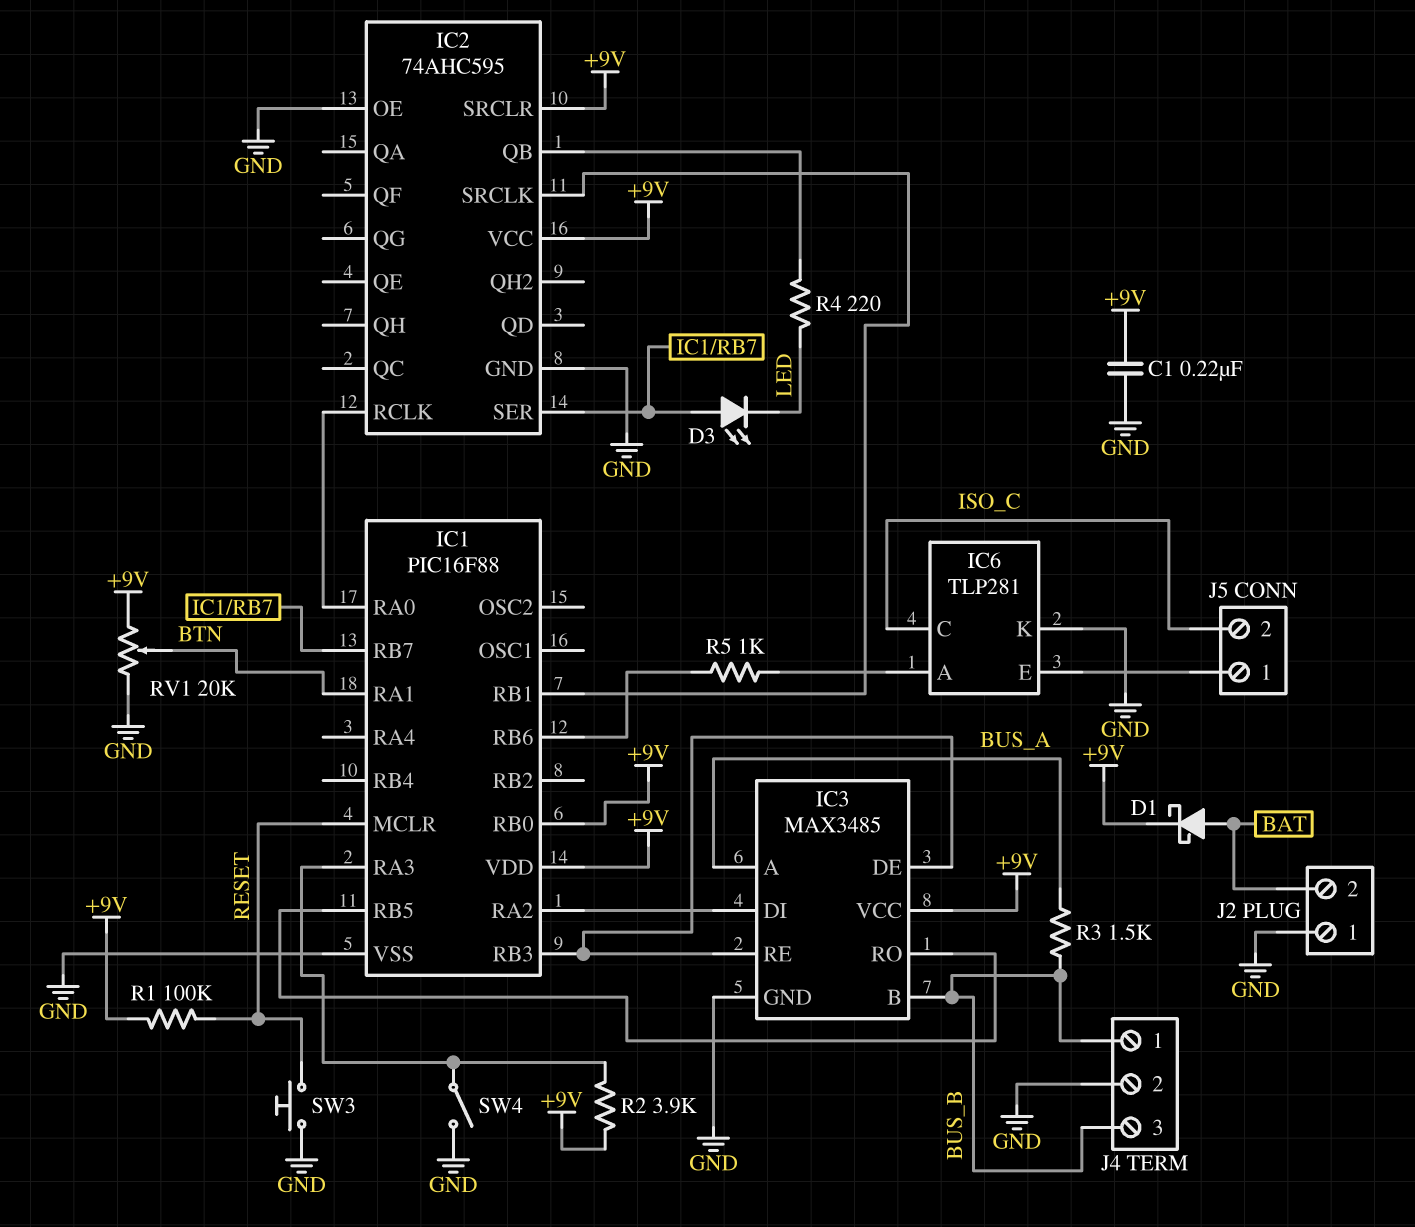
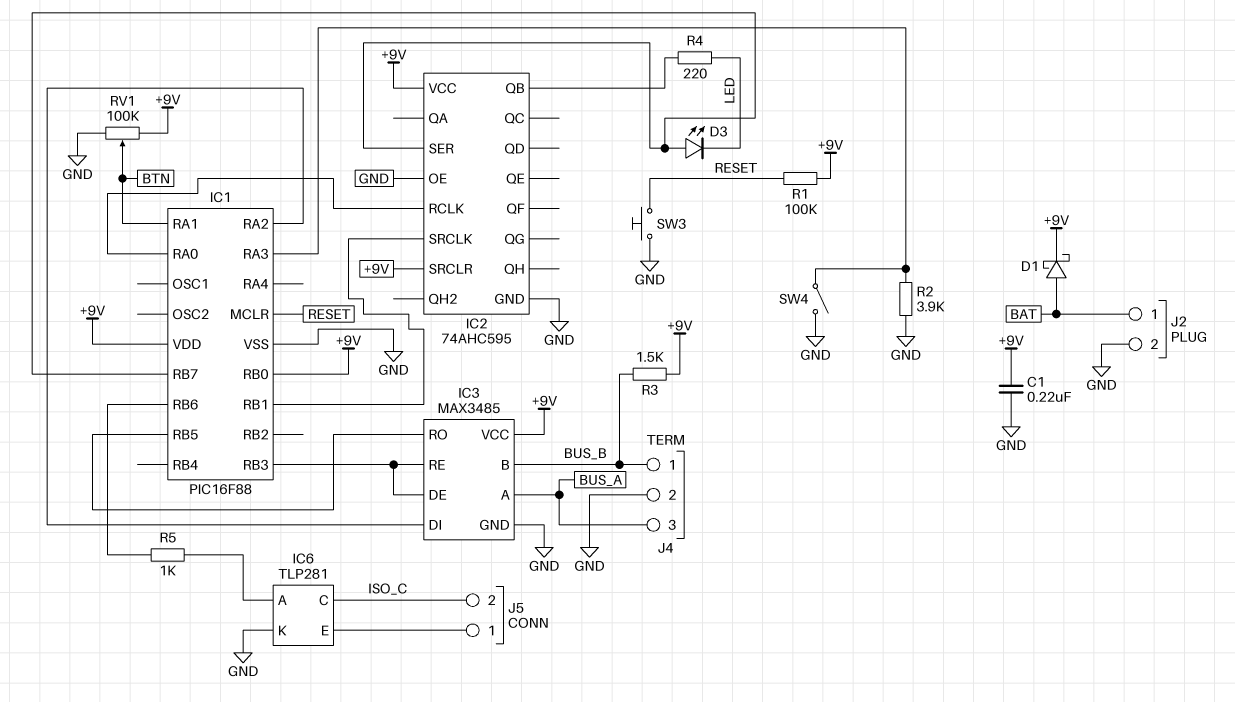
J2 pin 1: GND -> BAT
J2 pin 2: BAT -> GND
J4 pin 3: BUS_B -> BUS_A
R2: 3.9k (+9V, IC1/RA3) -> 3.9k (GND, IC1/RA3)
R3: 1.5k (BUS_A, BUS_B) -> 1.5k (+9V, BUS_B)
RV1: 20k (+9V, GND, wiper BTN) -> 100k (+9V, GND, wiper BTN)

